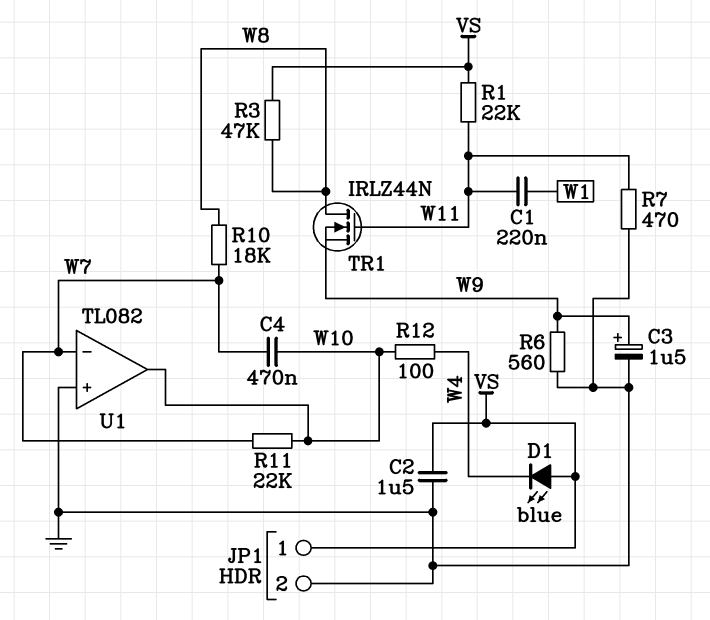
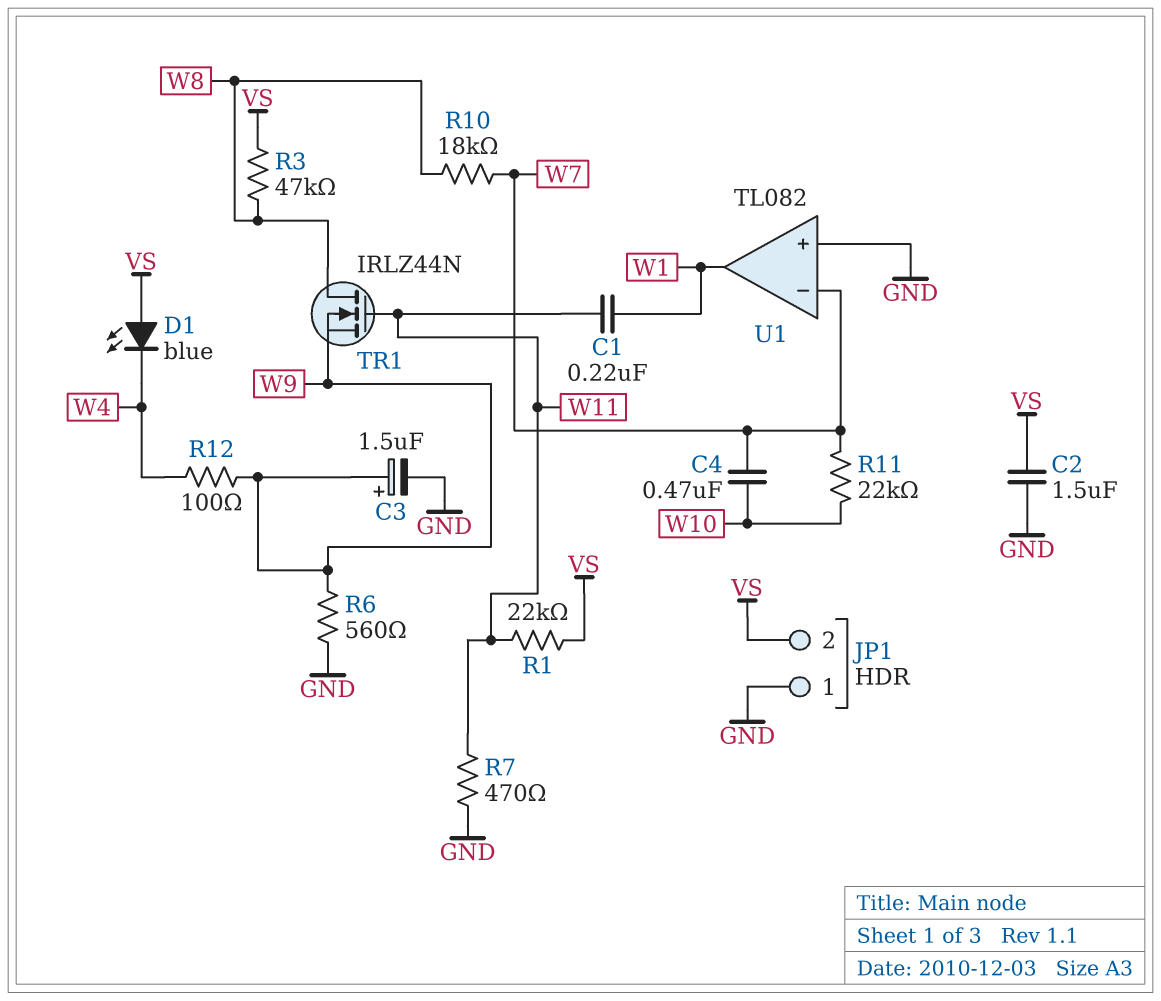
JP1 pin 1: VS -> GND
JP1 pin 2: GND -> VS
R12: 100 (W4, W10) -> 100 (W4, W9)
U1 pin out: W10 -> W1

